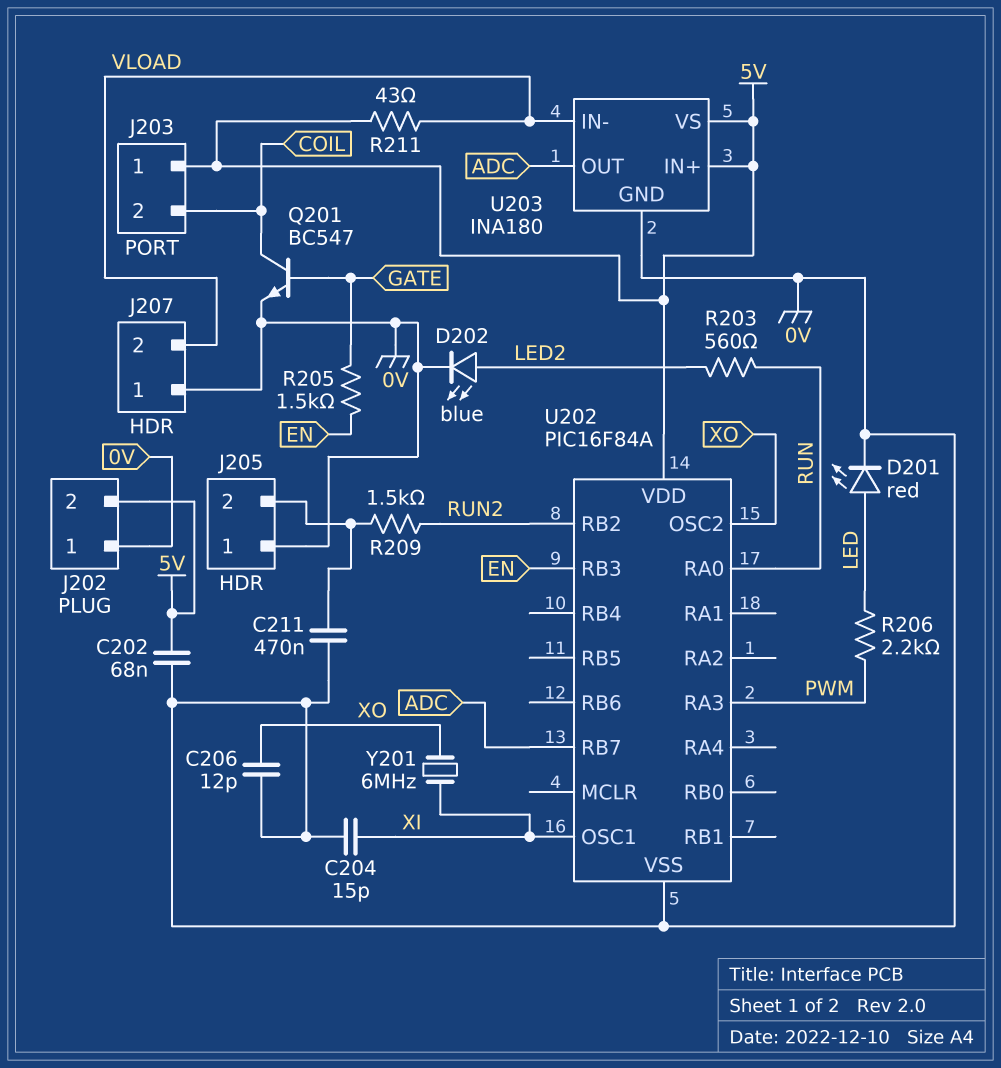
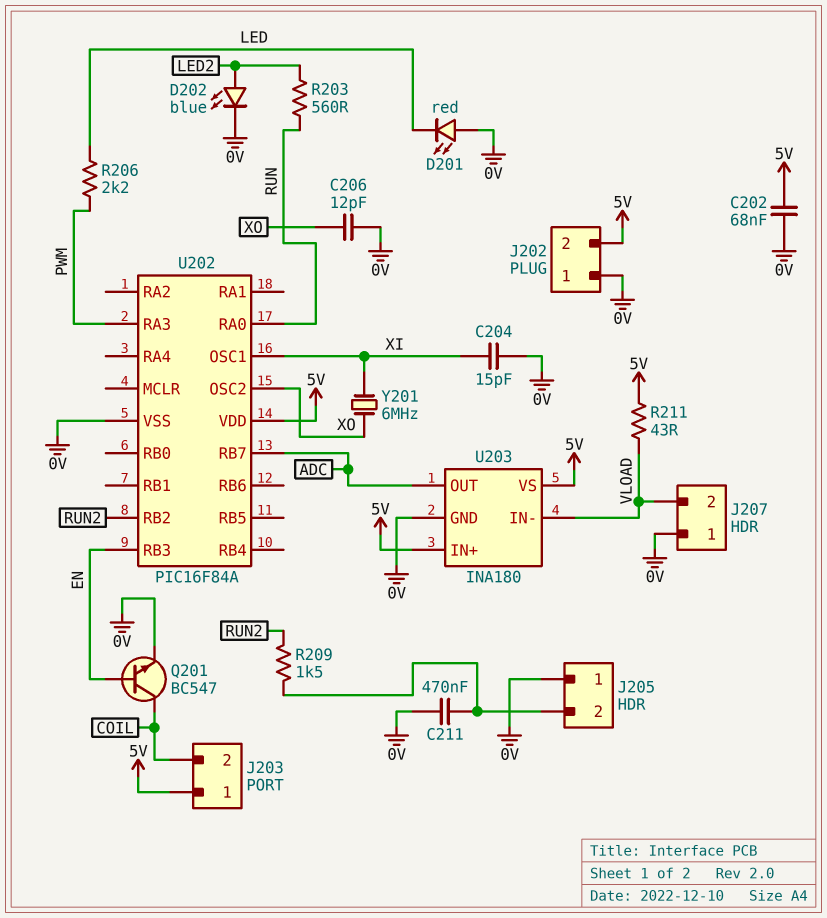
D201: LED red (A LED, K 0V) -> LED red (A 0V, K LED)
Q201: NPN BC547 (B GATE, C COIL, E 0V) -> NPN BC547 (B EN, C COIL, E 0V)
R205: 1.5k (EN, GATE) -> none

